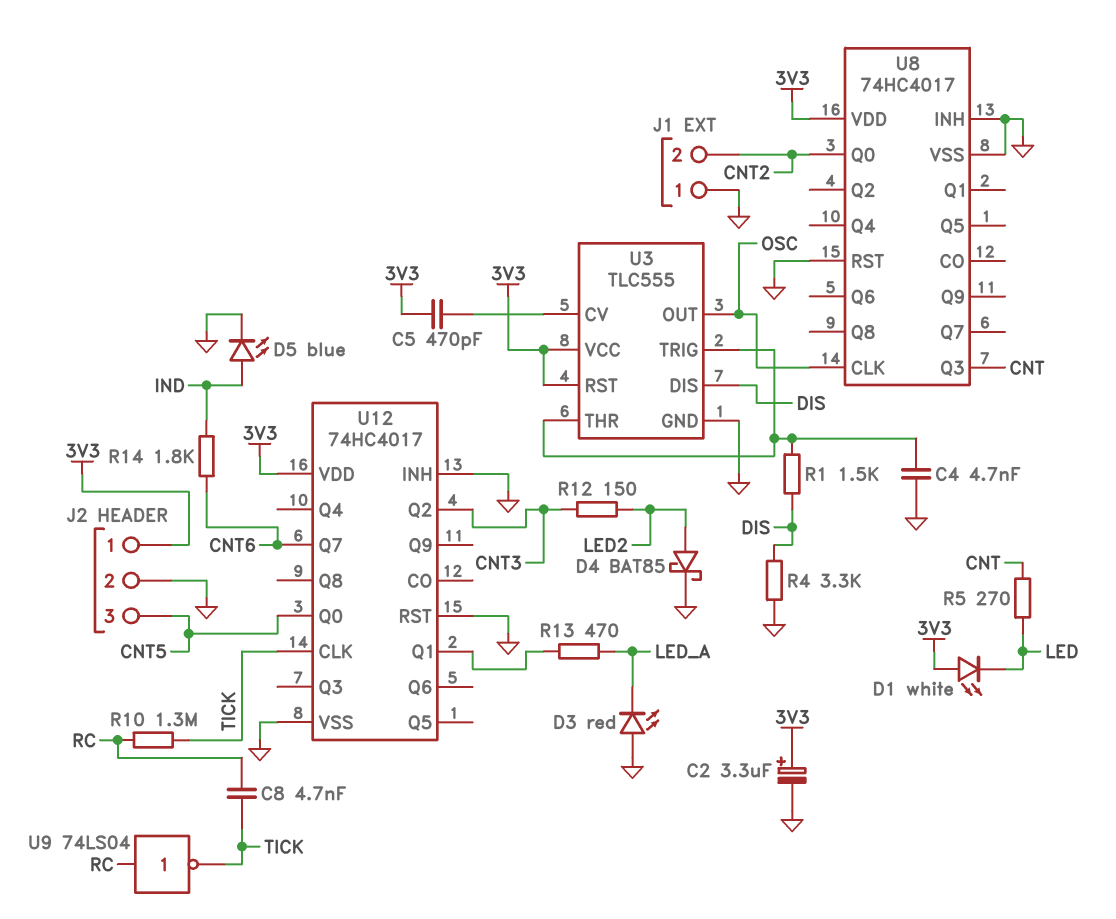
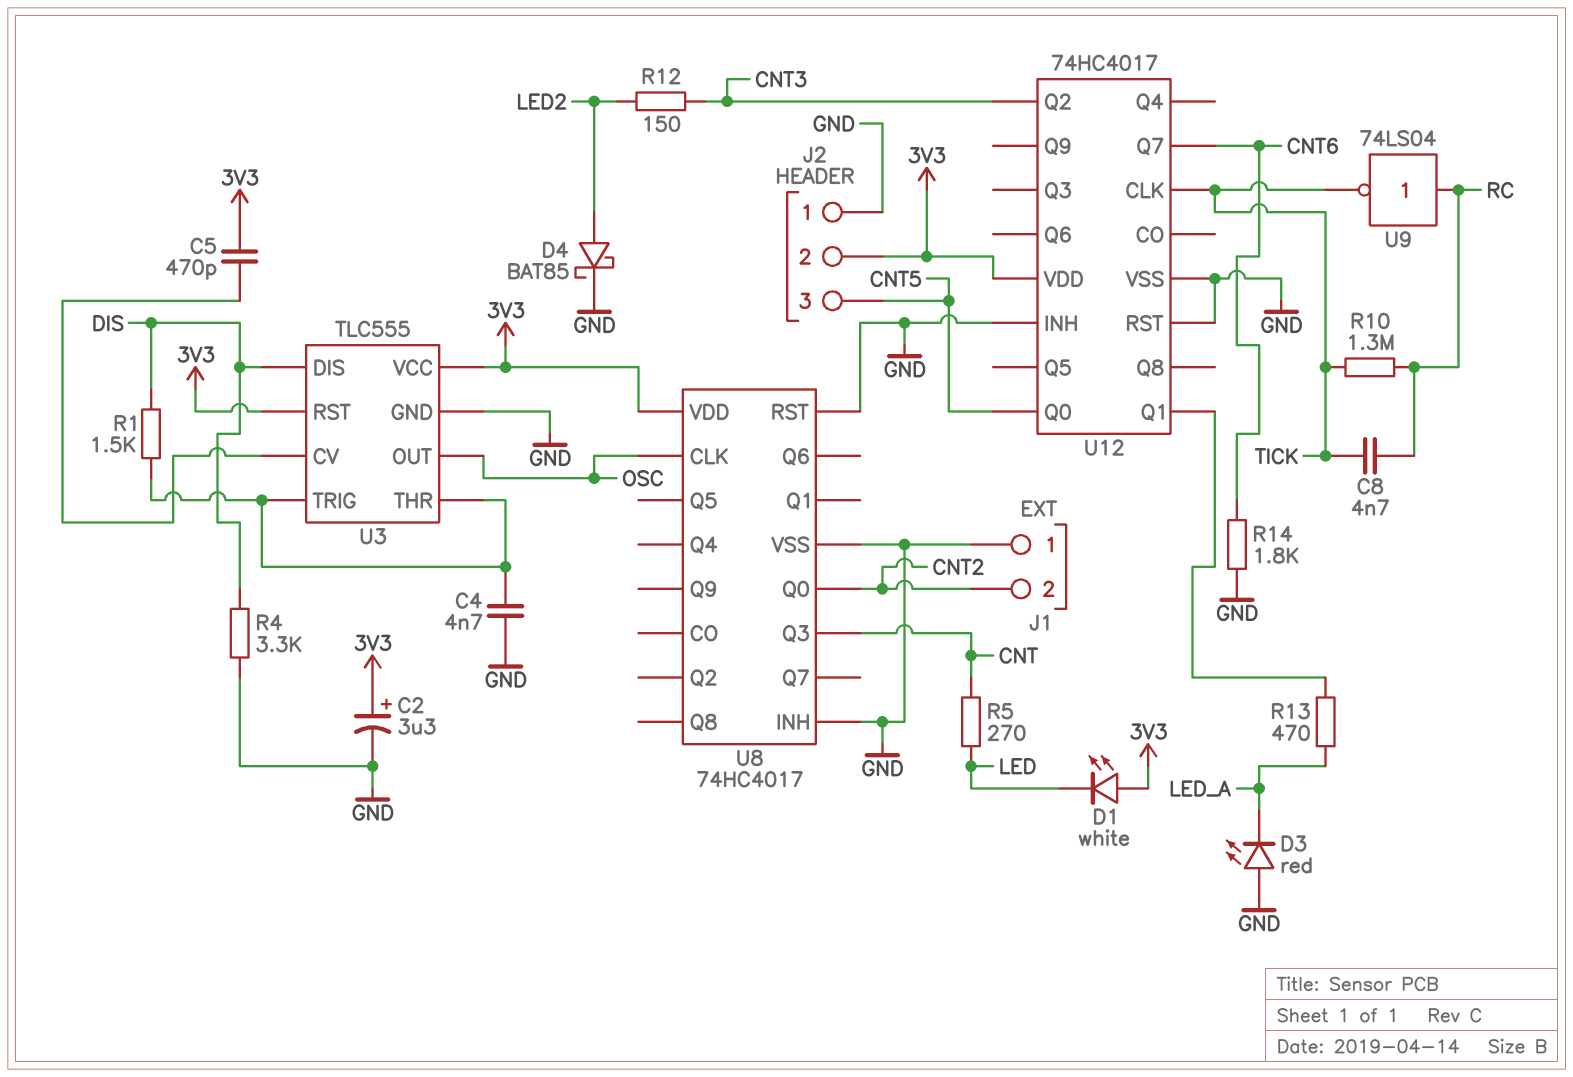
D5: LED blue (A IND, K GND) -> none
J2 pin 1: 3V3 -> GND
J2 pin 2: GND -> 3V3
R14: 1.8k (CNT6, IND) -> 1.8k (CNT6, GND)

